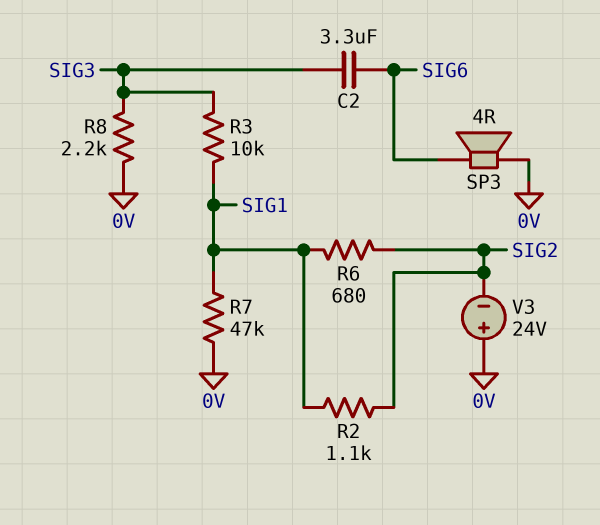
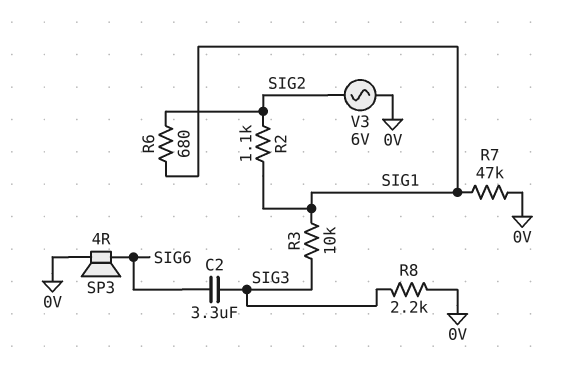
V3: 24V (plus 0V, minus SIG2) -> AC 6V (0V, SIG2)

